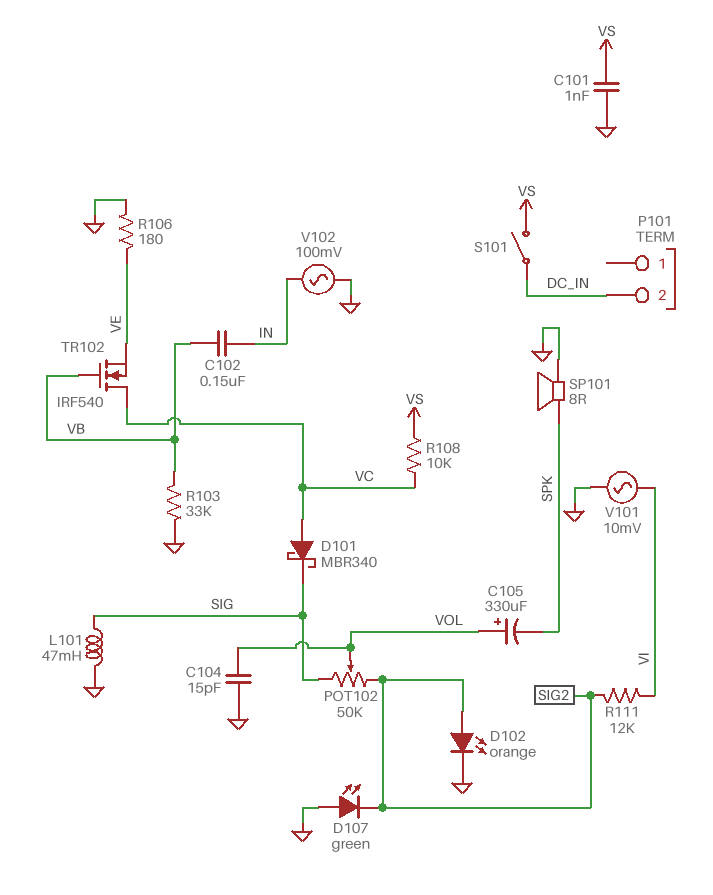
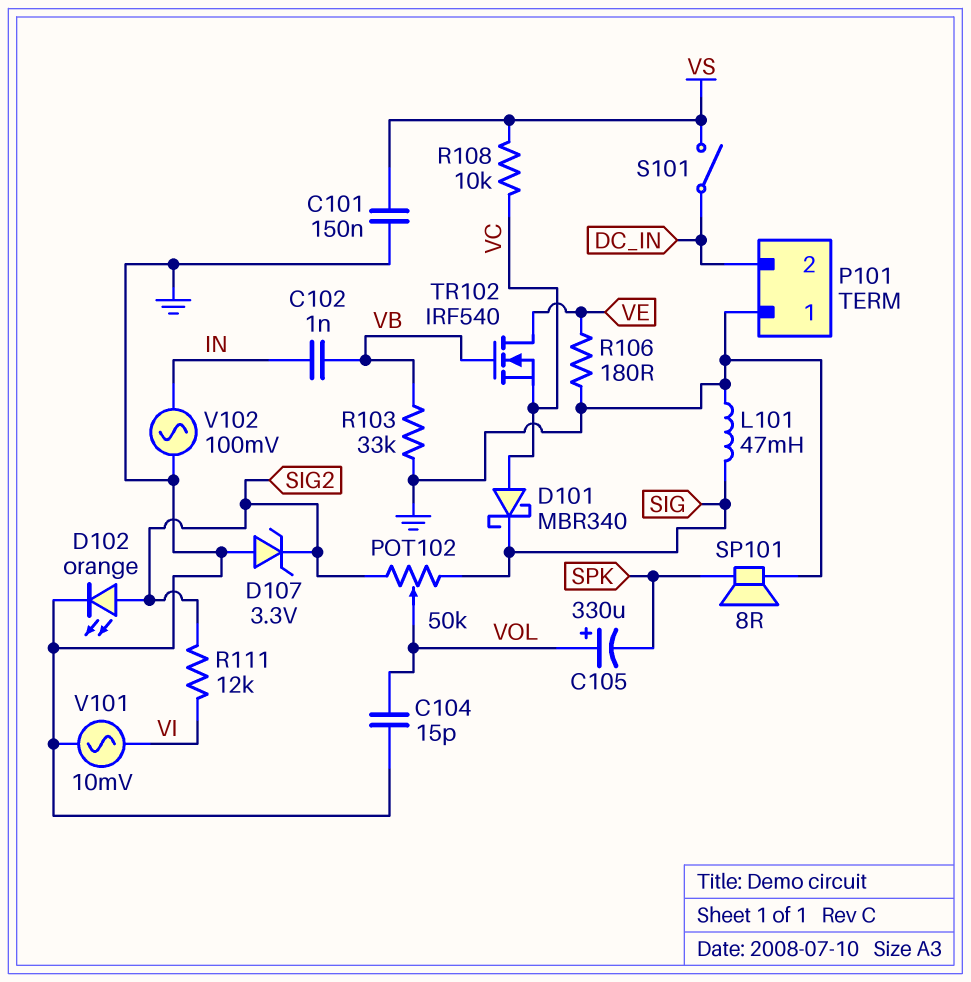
C101: 1nF (GND, VS) -> 150nF (GND, VS)
C102: 150nF (IN, VB) -> 1nF (IN, VB)
D107: LED green (A GND, K SIG2) -> zener 3.3V (A GND, K SIG2)
P101 pin 1: none -> GND
TR102: NMOS IRF540 (G VB, D VC, S VE) -> NMOS IRF540 (G VB, D VE, S VC)

